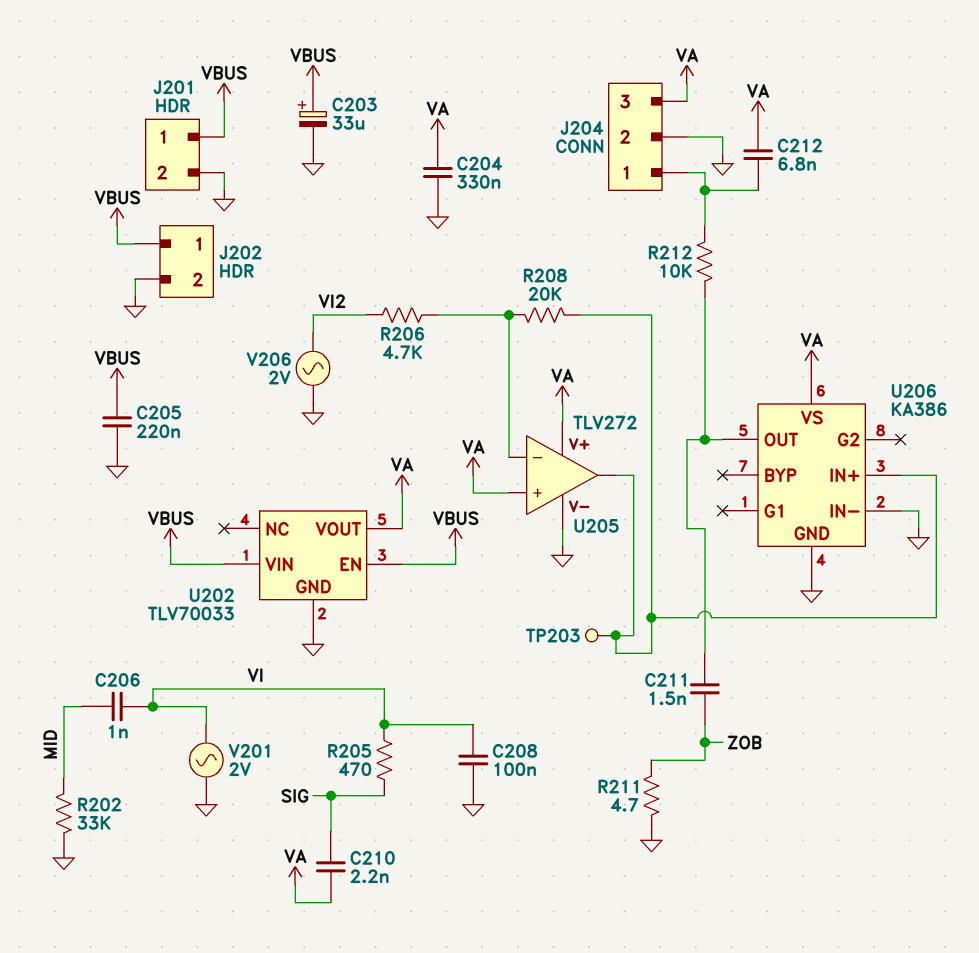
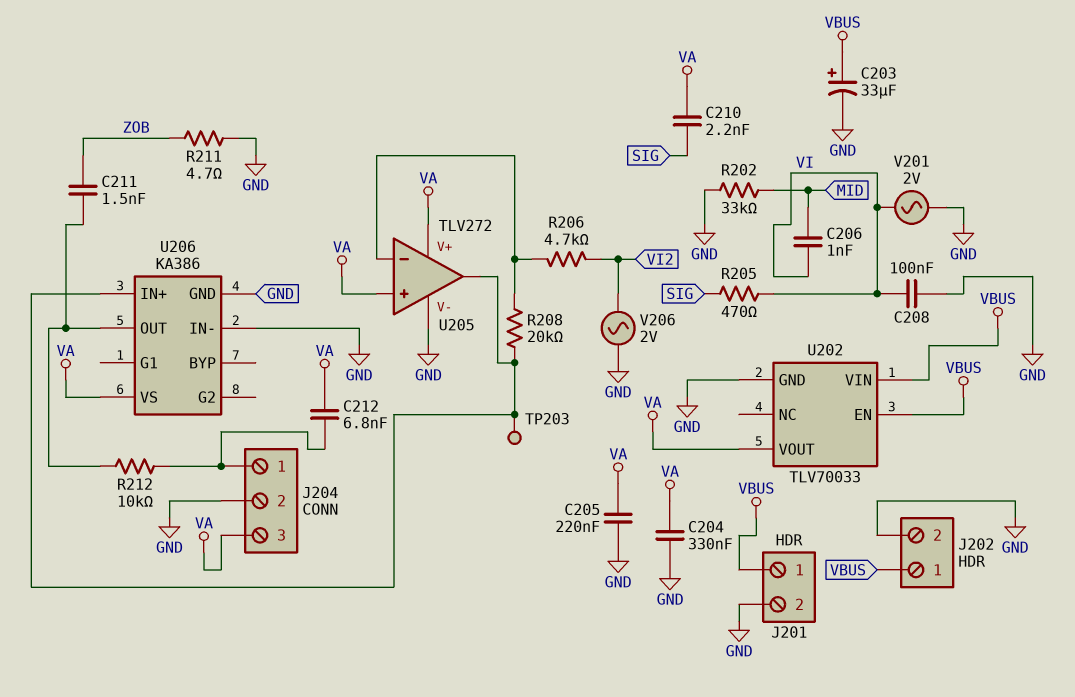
C205: 220nF (GND, VBUS) -> 220nF (GND, VA)

